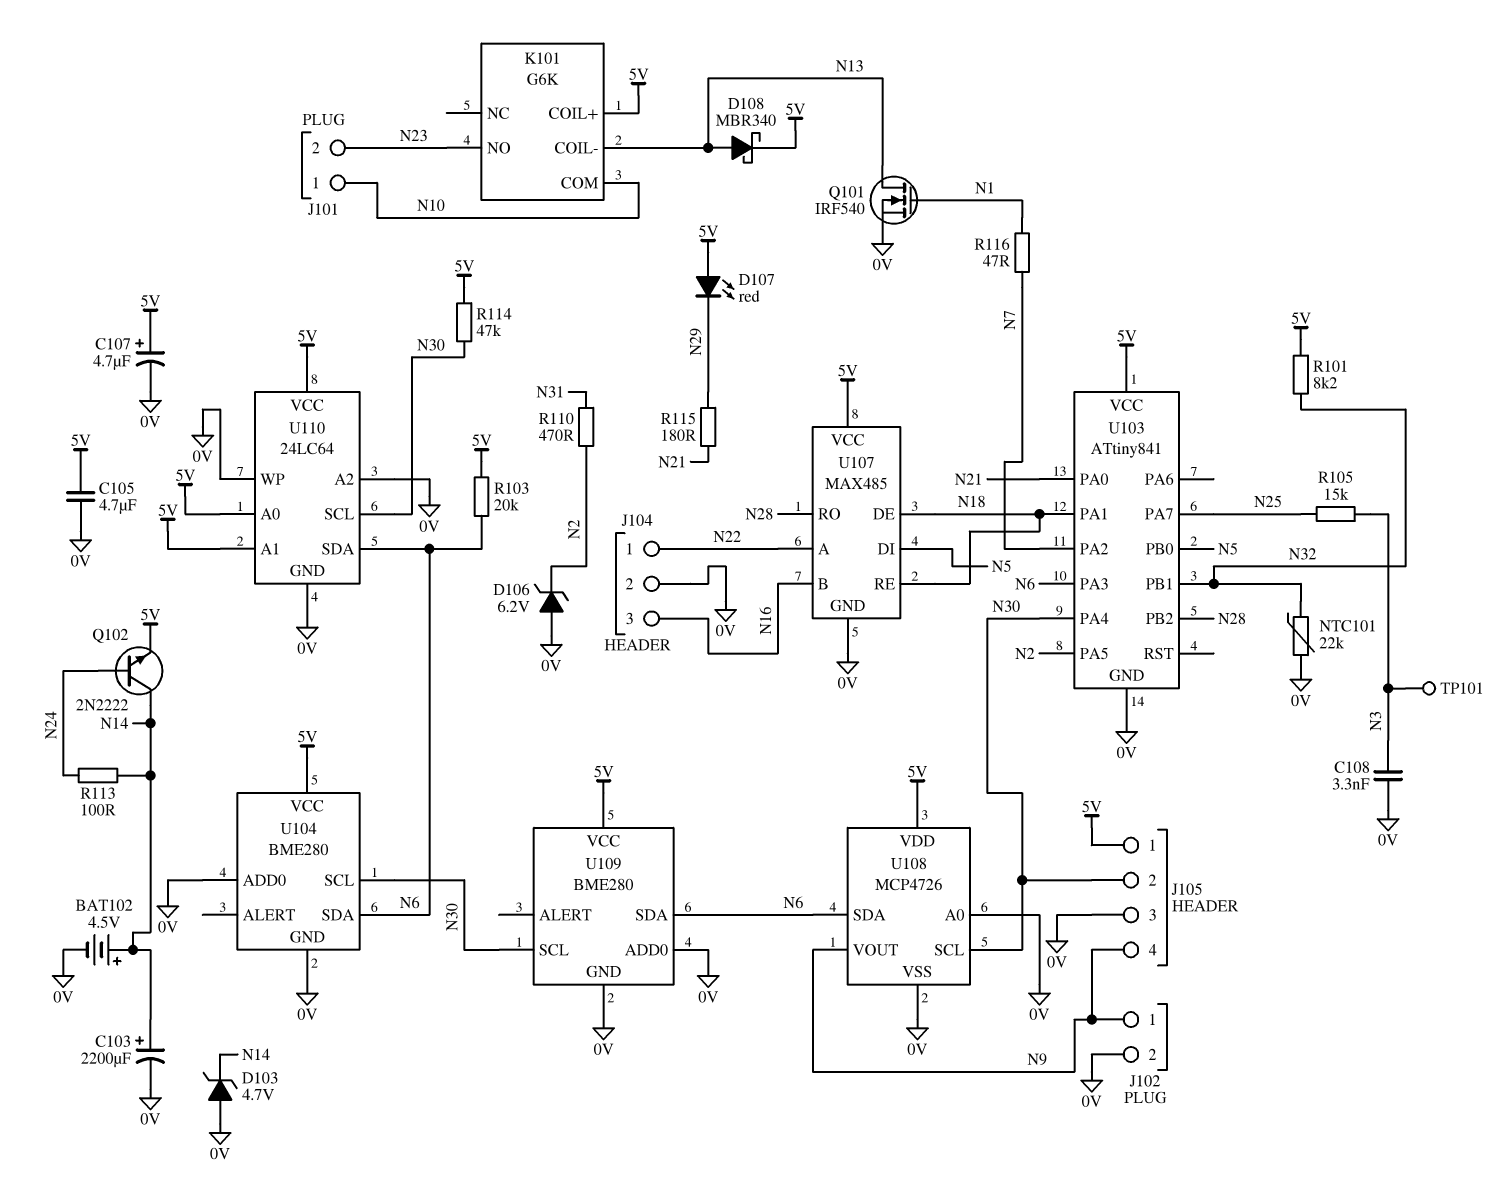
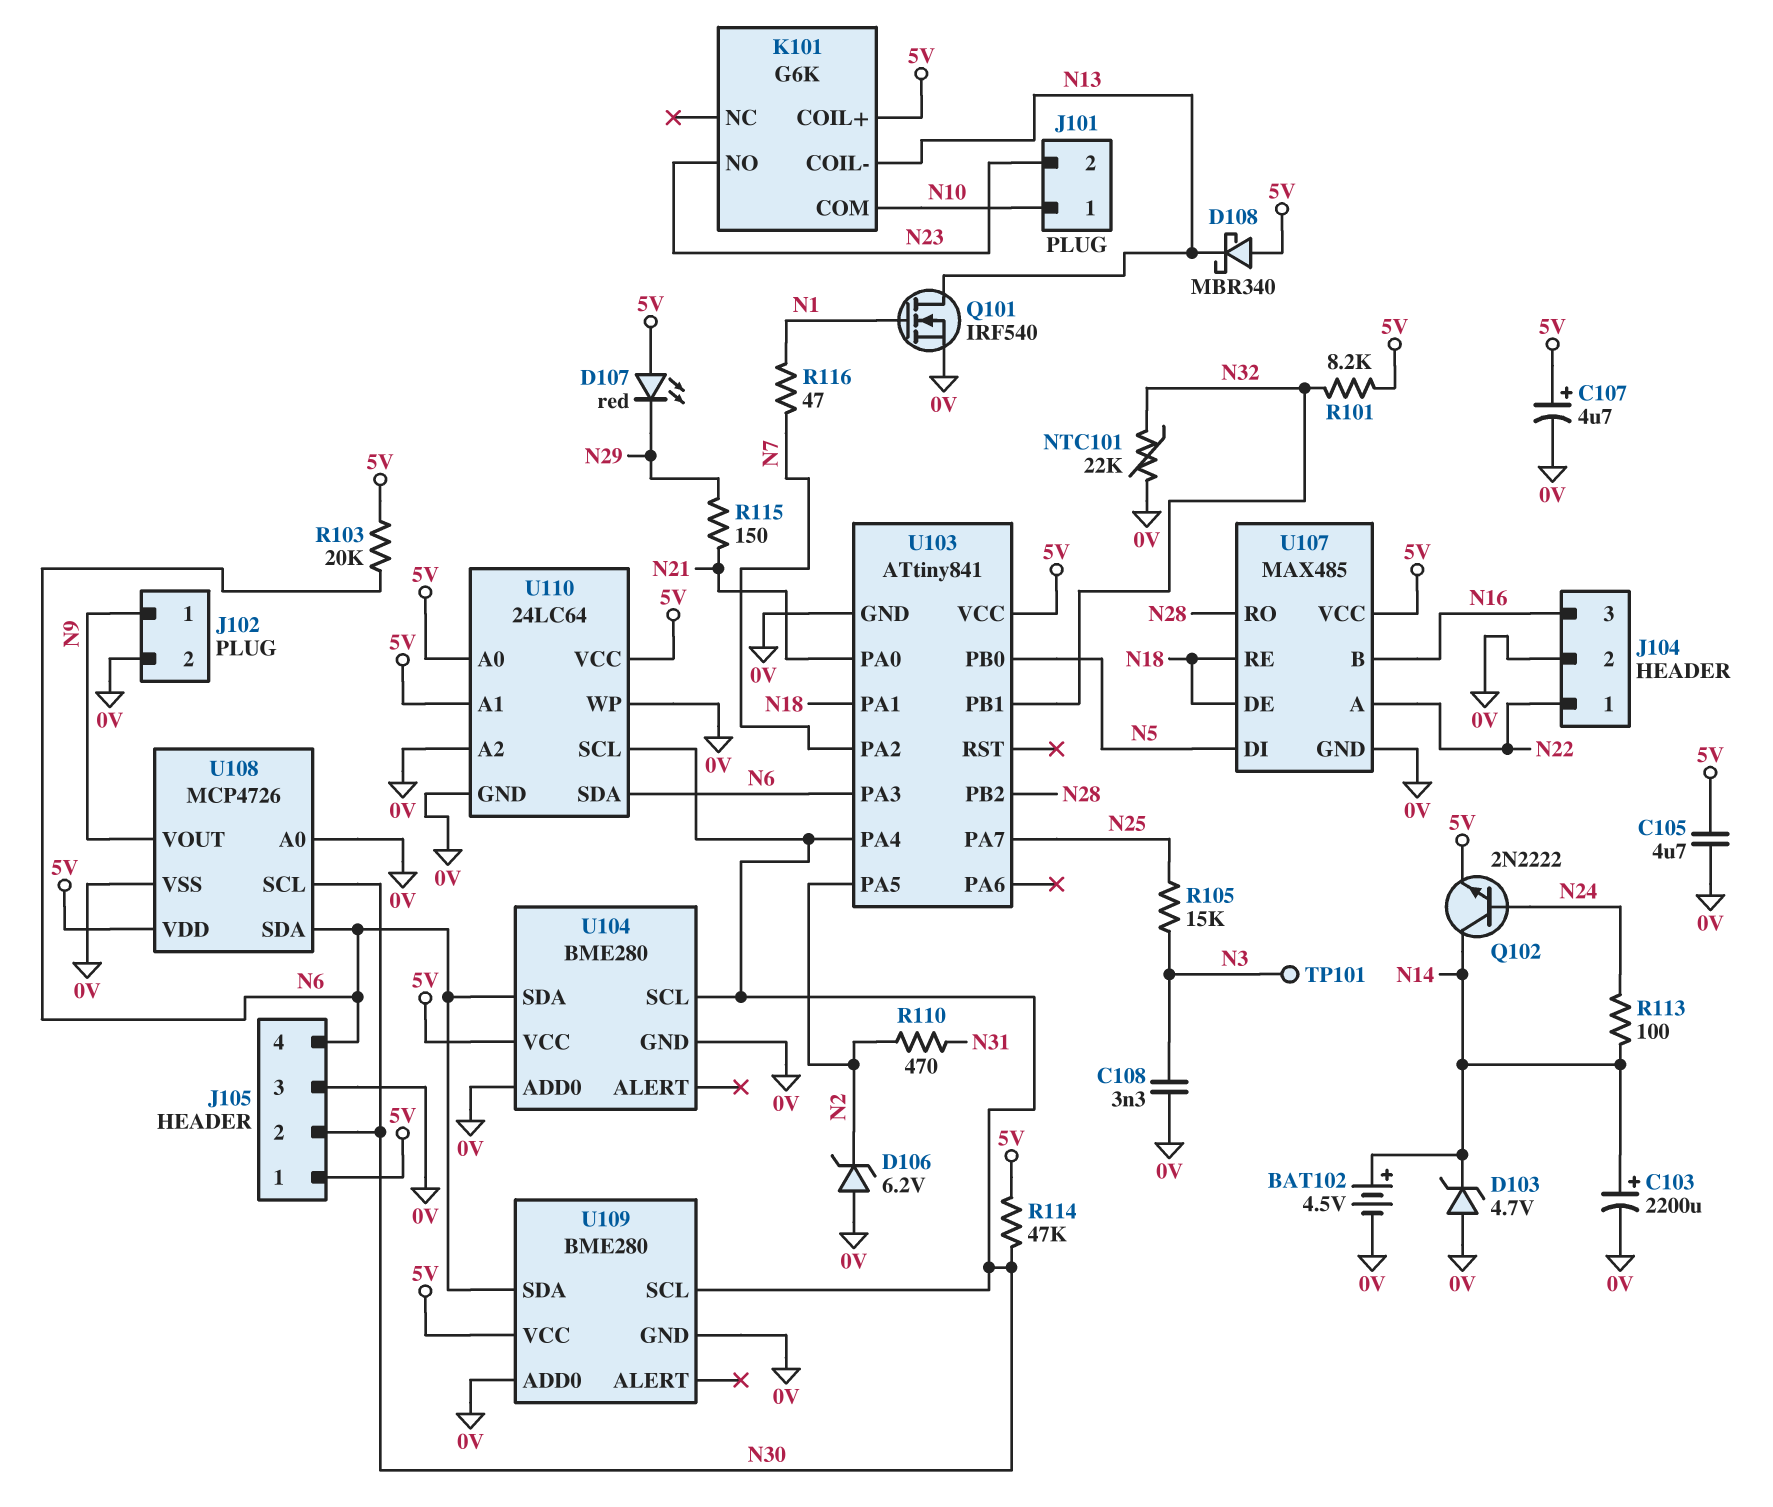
D108: schottky MBR340 (A N13, K 5V) -> schottky MBR340 (A 5V, K N13)
J105 pin 4: N9 -> N6
R115: 180 (N21, N29) -> 150 (N21, N29)

